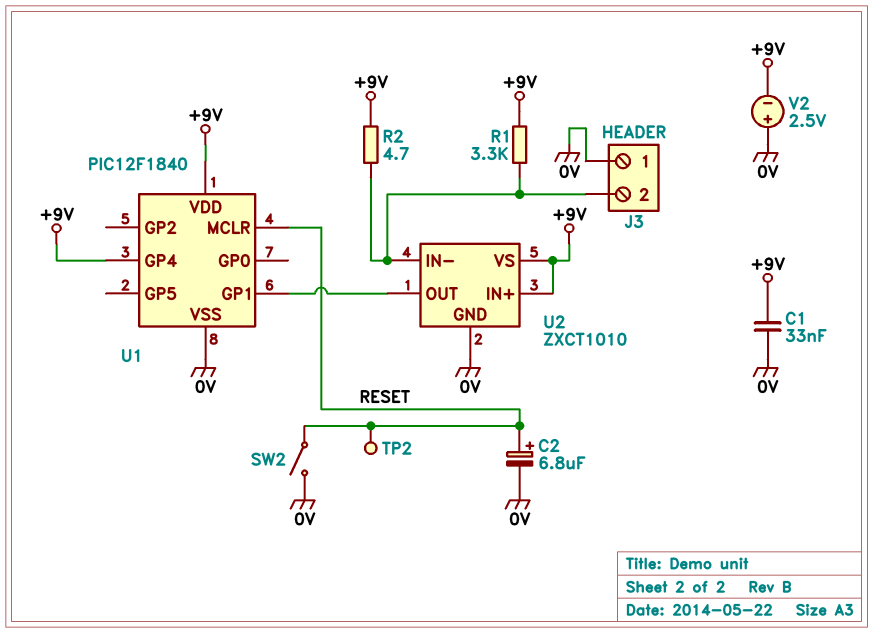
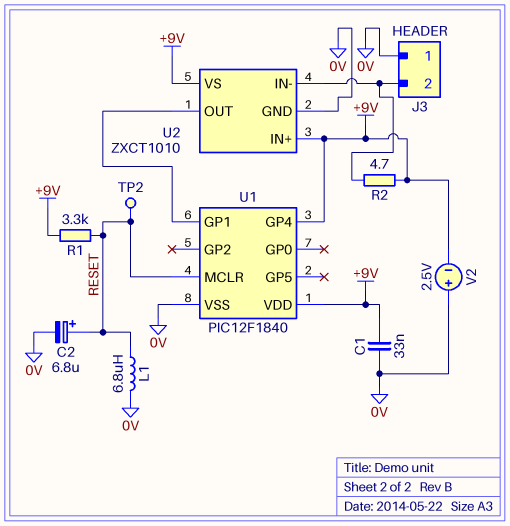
L1: none -> 6.8uH (0V, RESET)
R1: 3.3k (+9V, J3/2) -> 3.3k (+9V, RESET)
SW2: switch (0V, RESET) -> none

